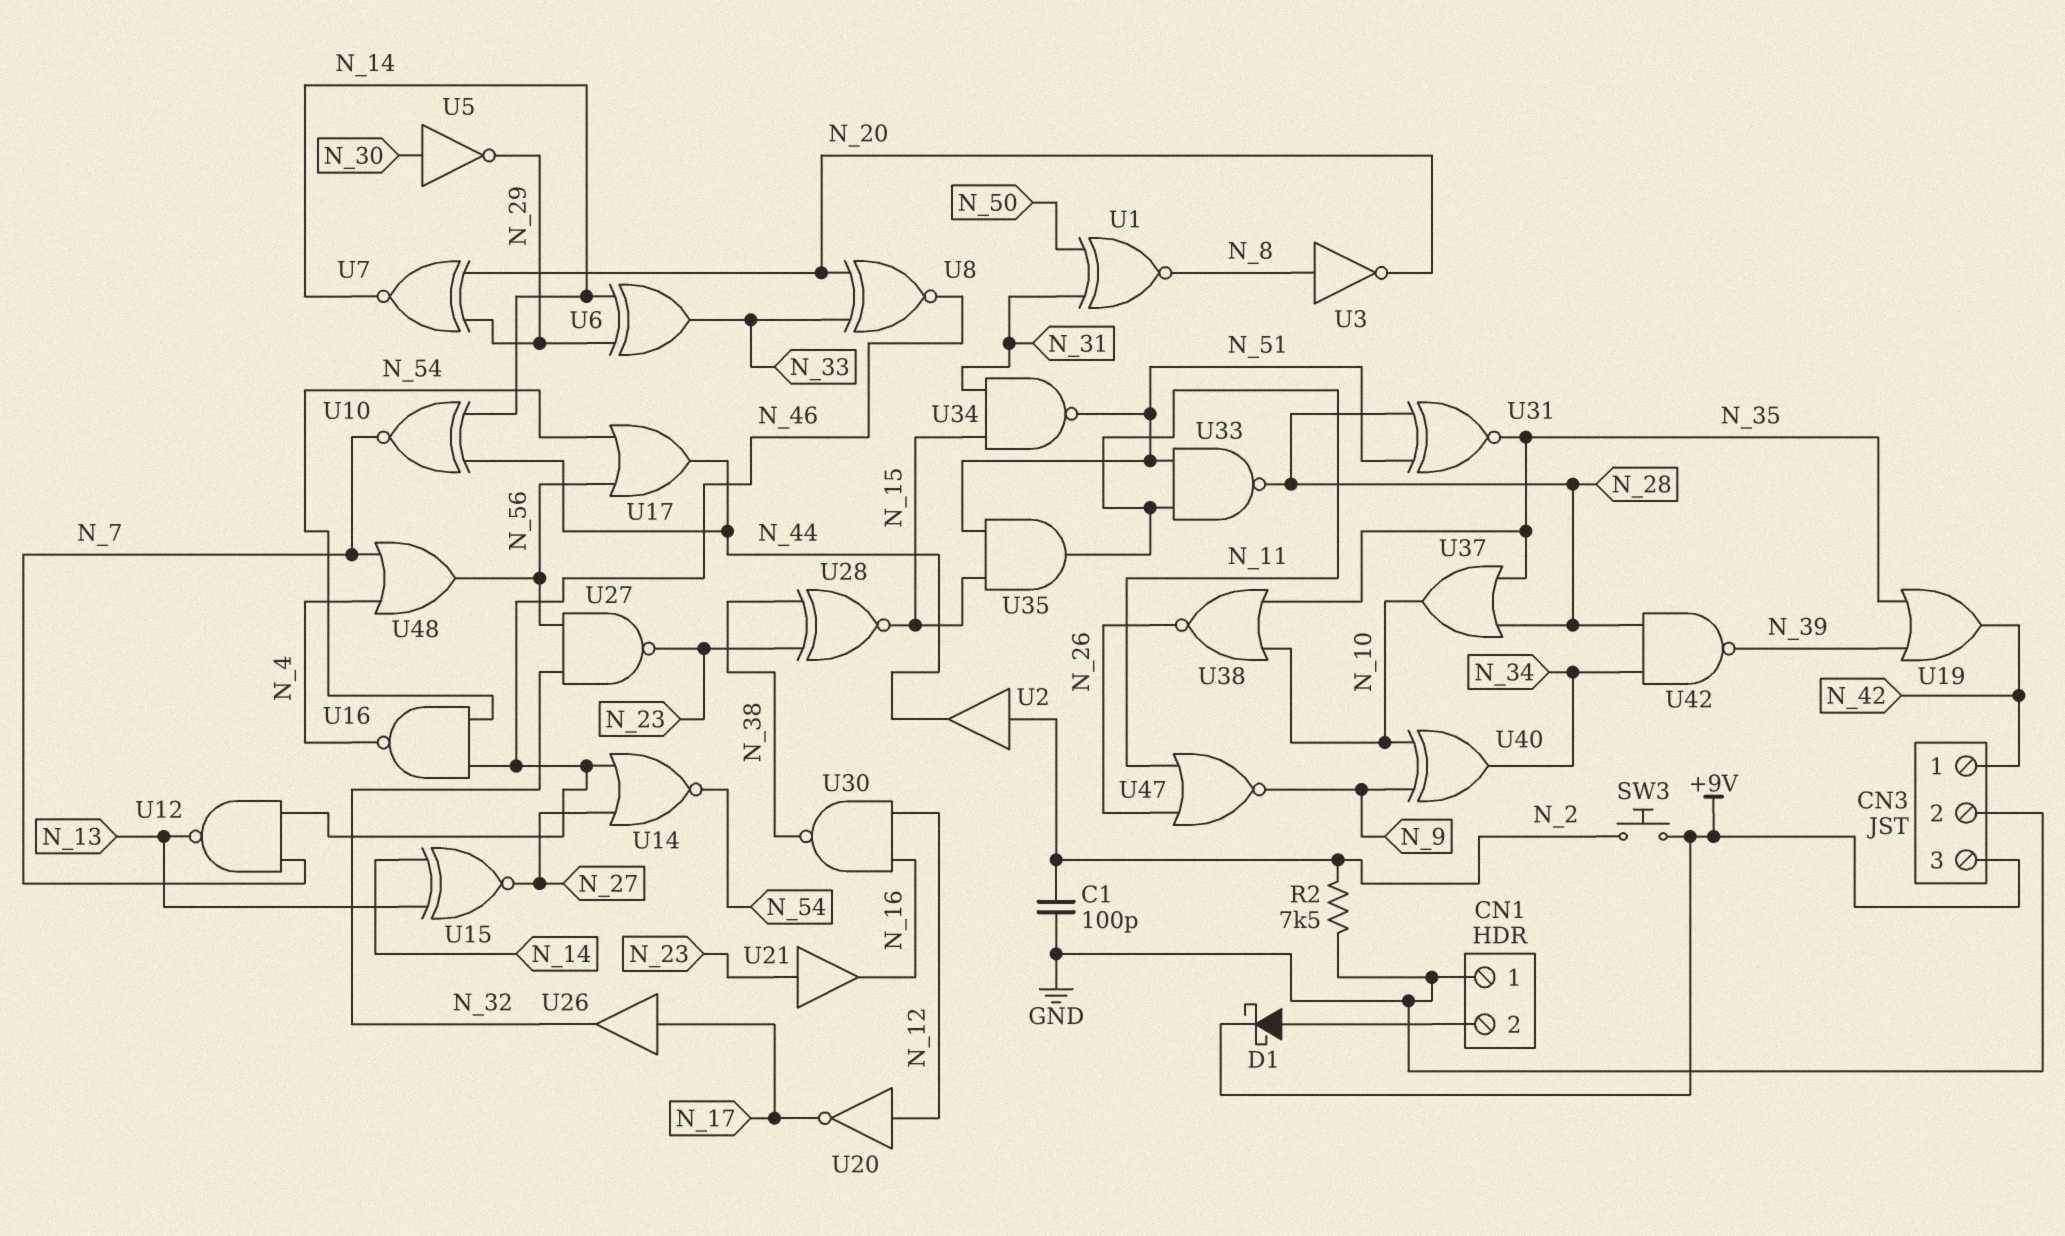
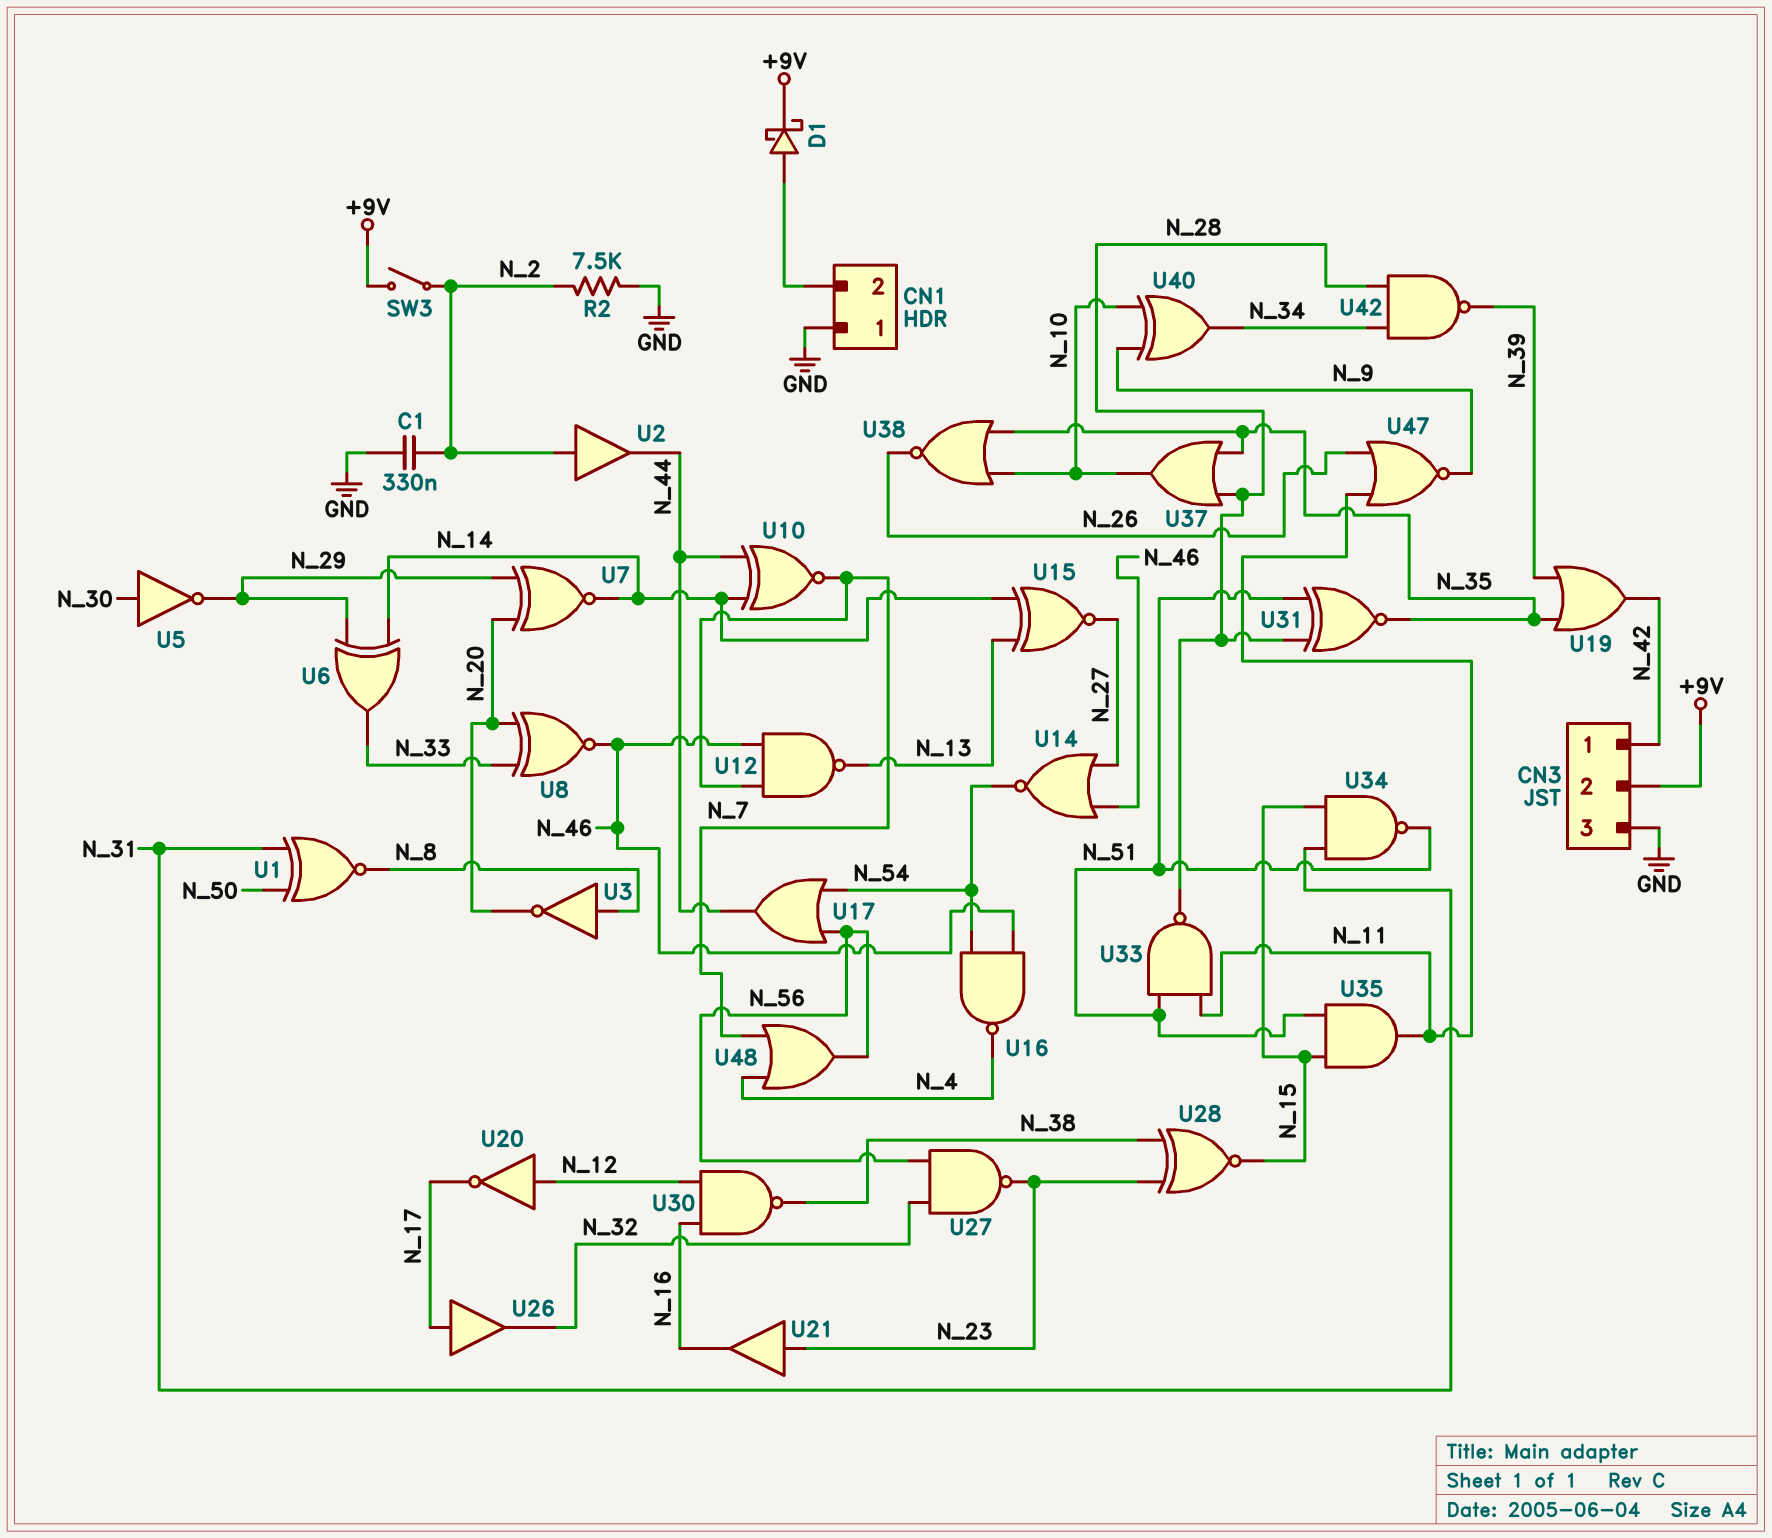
C1: 100pF (GND, N_2) -> 330nF (GND, N_2)
CN3 pin 2: GND -> +9V
CN3 pin 3: +9V -> GND
SW3: button (+9V, N_2) -> switch (+9V, N_2)

